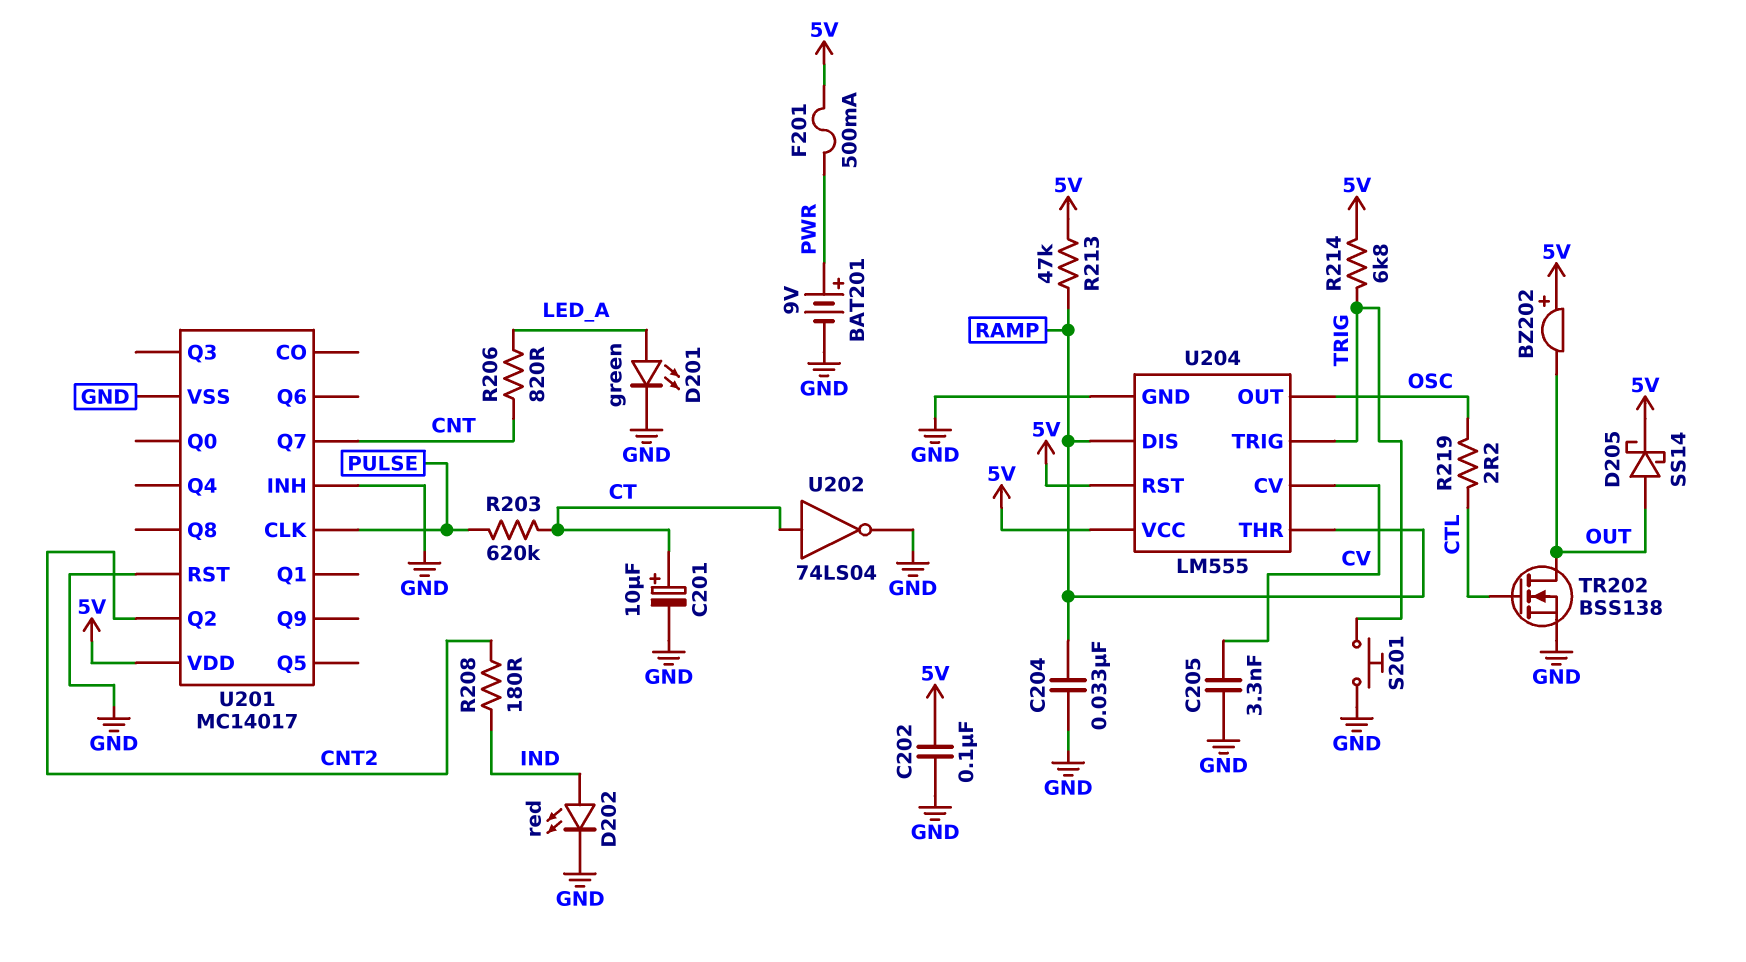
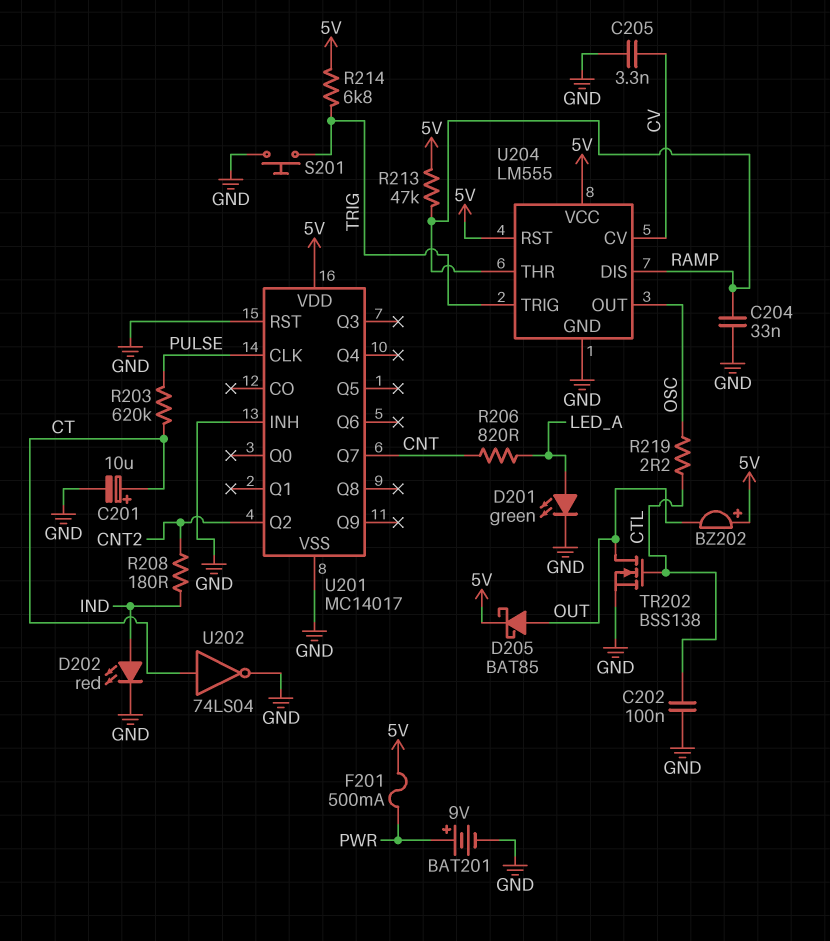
C202: 100nF (5V, GND) -> 100nF (CTL, GND)
D205: schottky SS14 (A OUT, K 5V) -> schottky BAT85 (A OUT, K 5V)

